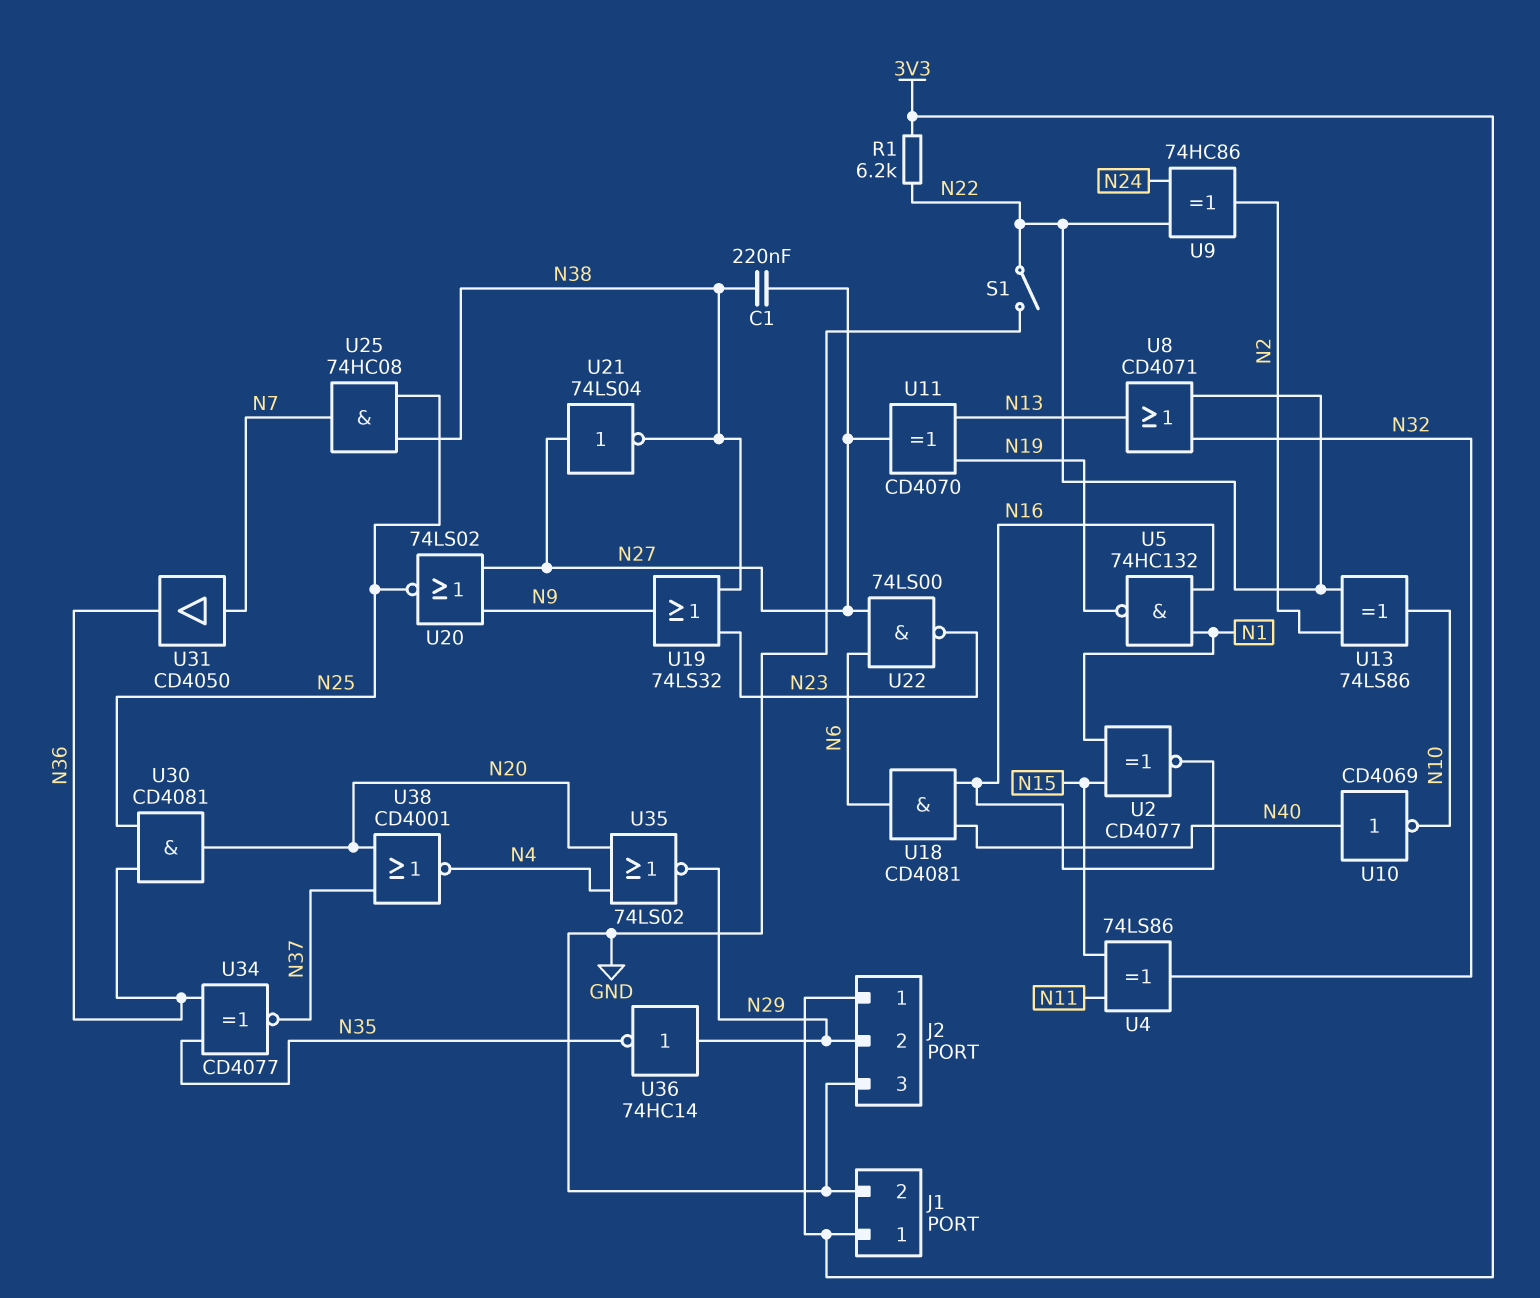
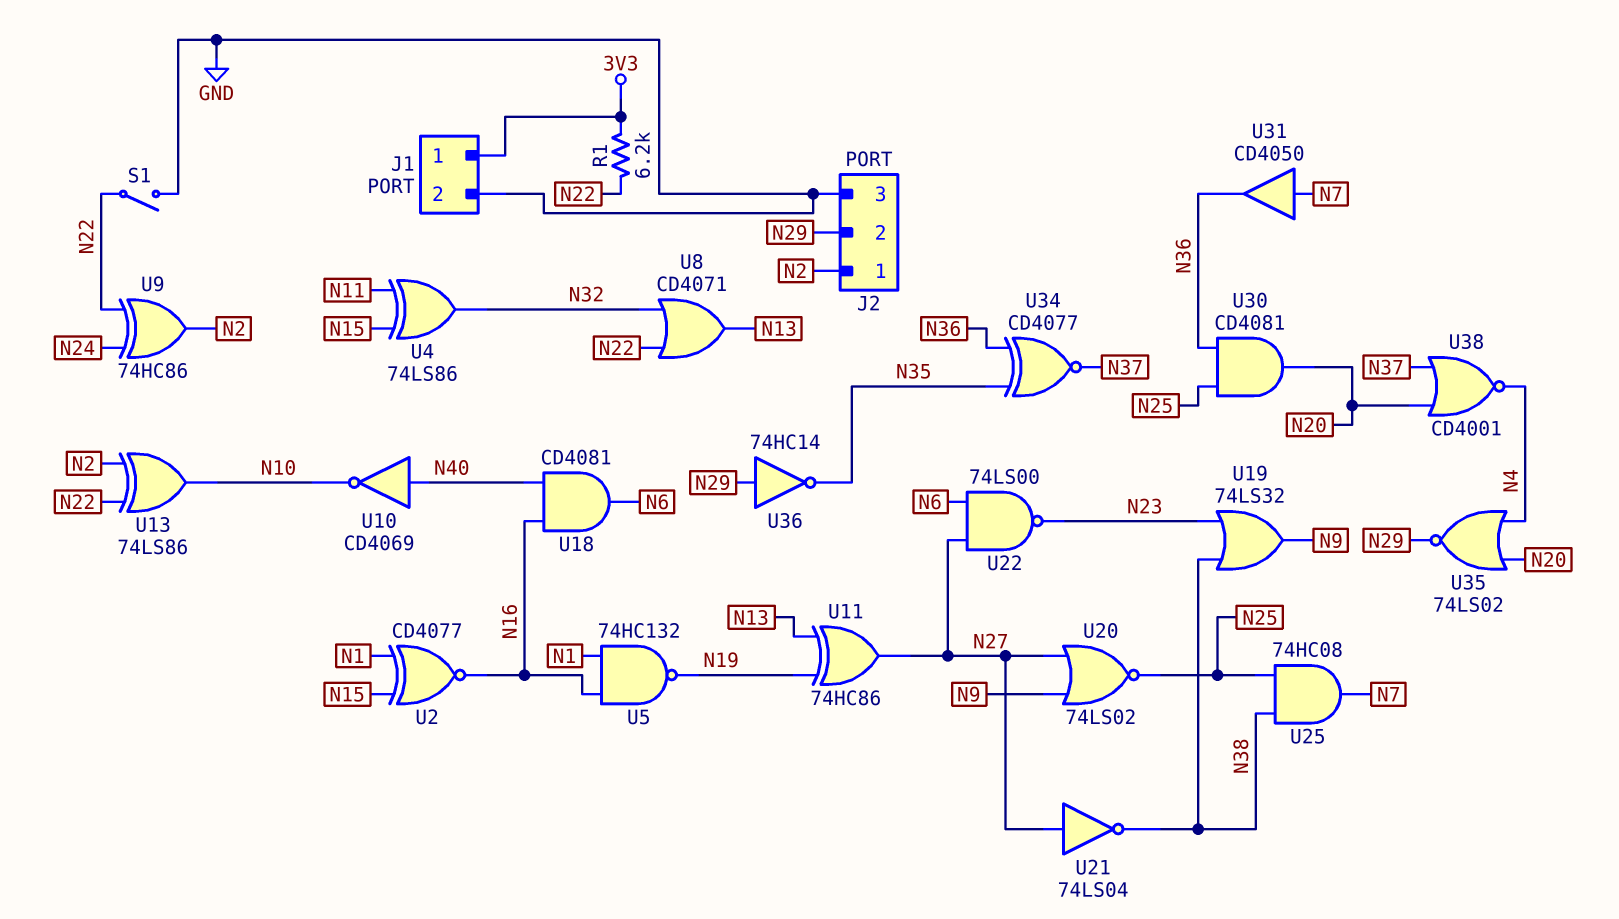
C1: 220nF (N27, N38) -> none
J2 pin 1: 3V3 -> N2
U11: XOR CD4070 (in N13, in N19, out N27) -> XOR 74HC86 (in N13, in N19, out N27)

